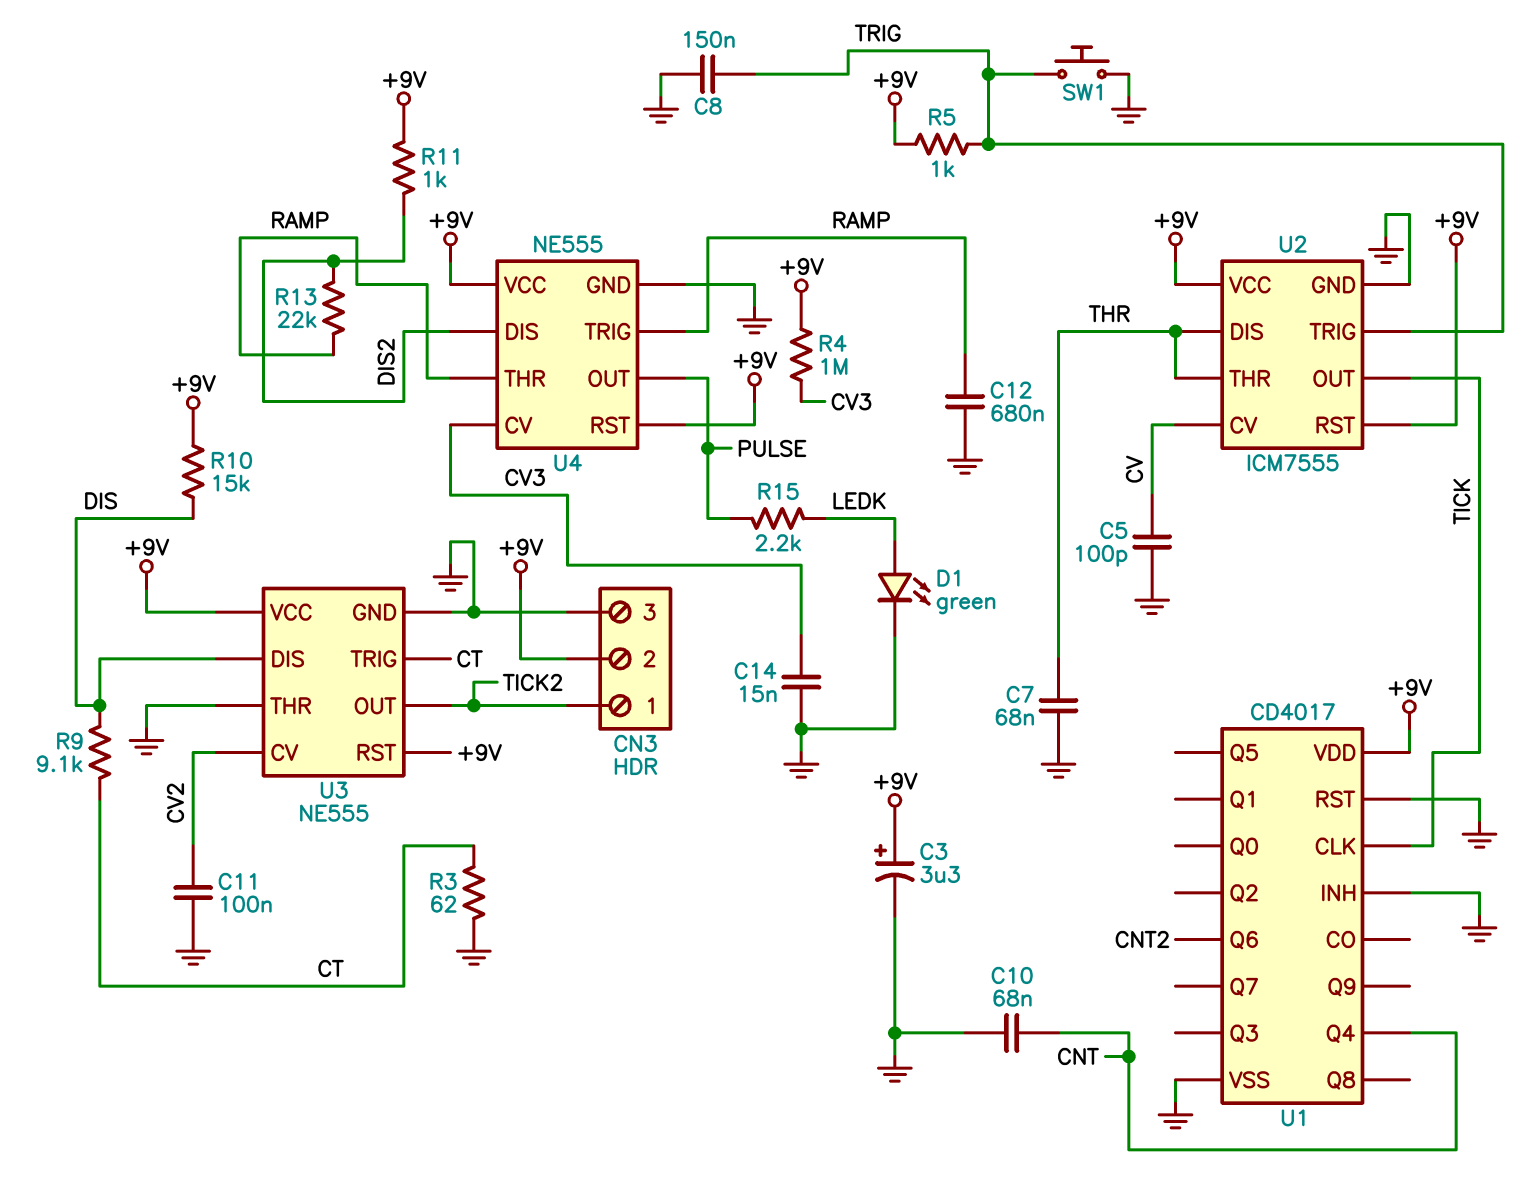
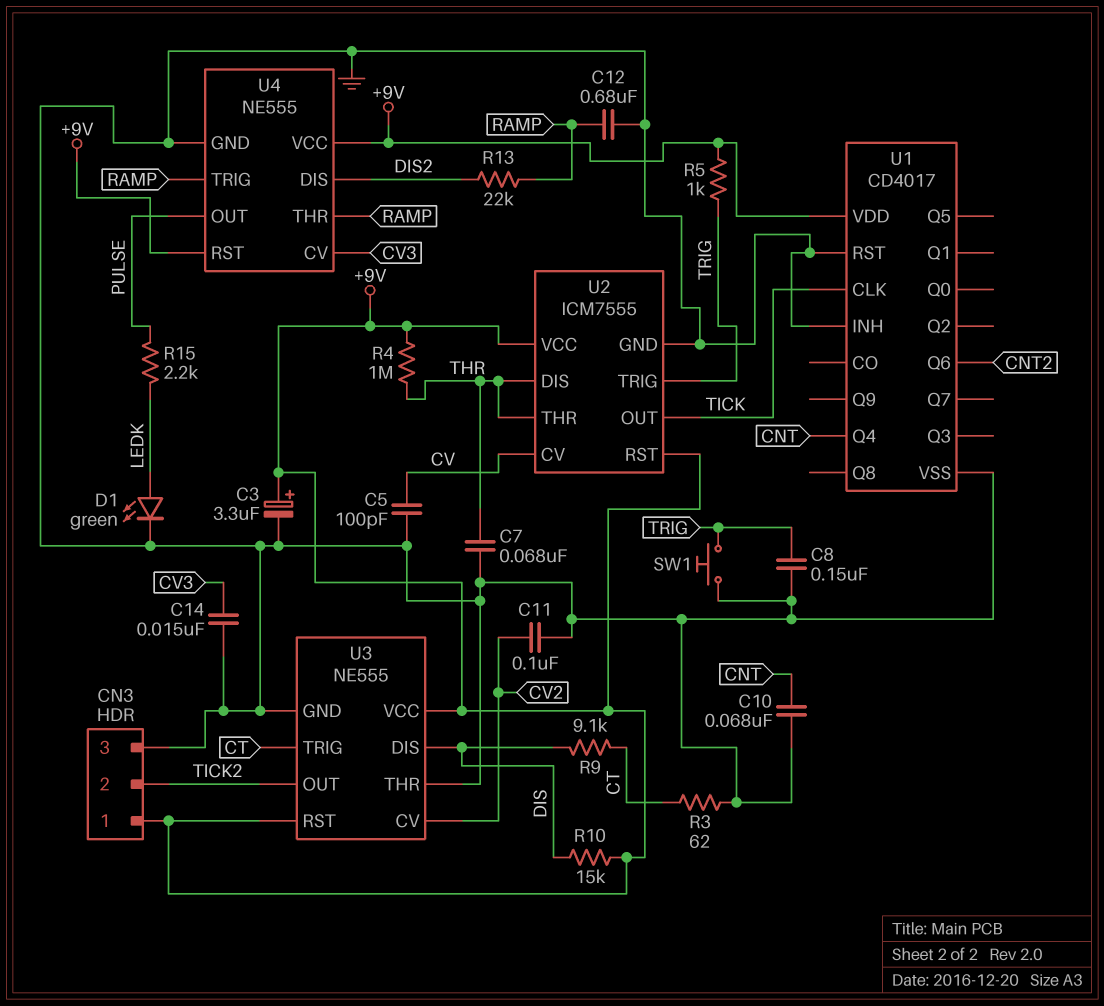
CN3 pin 1: TICK2 -> +9V
CN3 pin 2: +9V -> TICK2
R4: 1M (+9V, CV3) -> 1M (+9V, THR)
R11: 1k (+9V, DIS2) -> none

